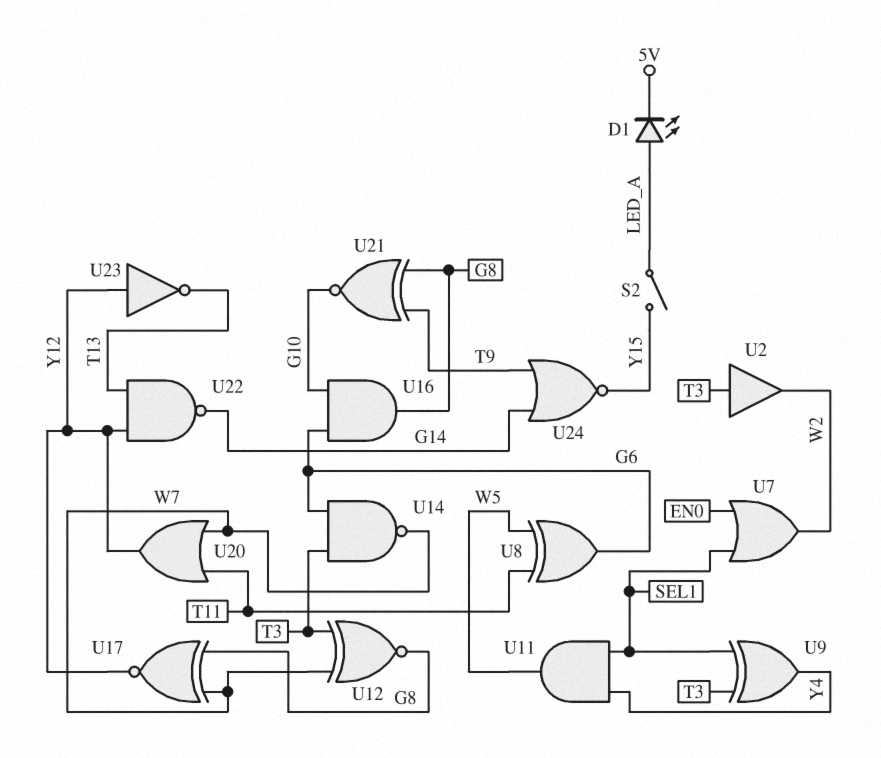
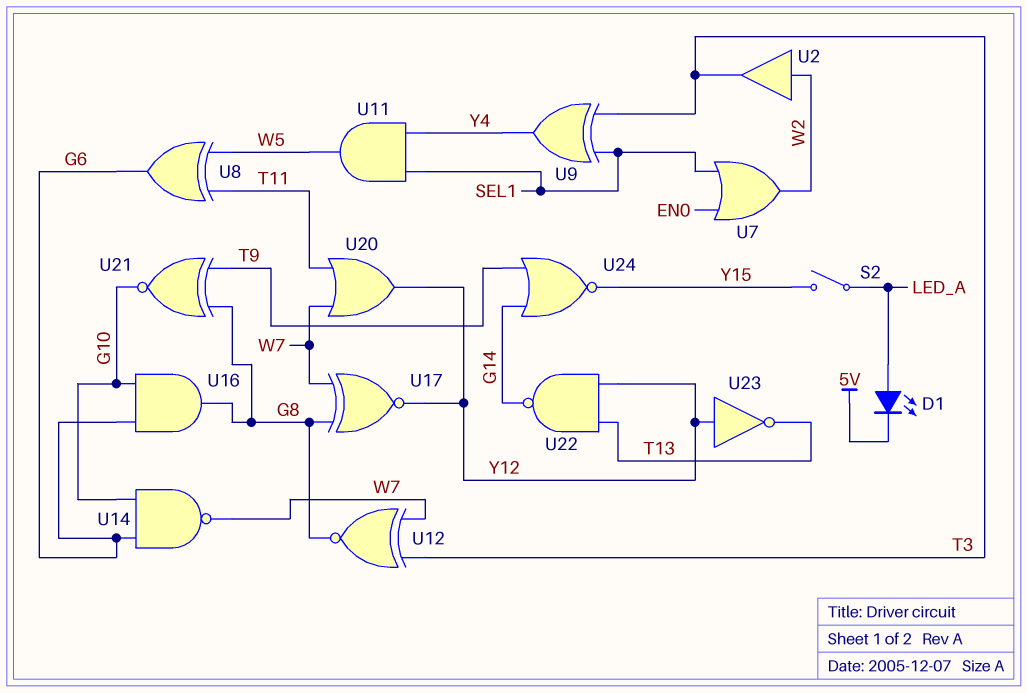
U2: buffer (in T3, out W2) -> buffer (in W2, out T3)
U14: NAND (in G6, in T3, out W7) -> NAND (in G6, in G10, out W7)

